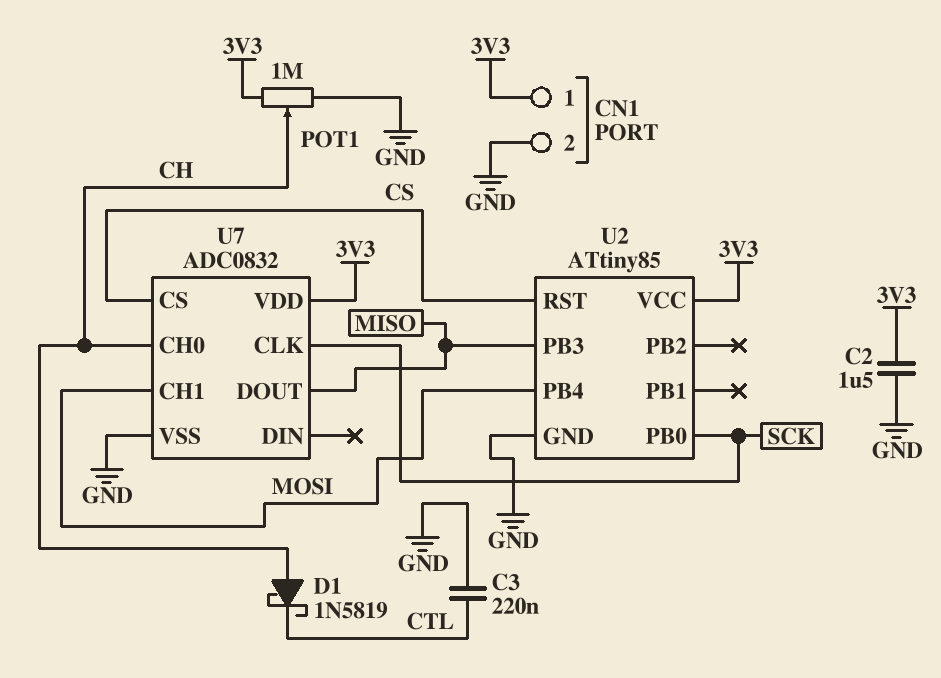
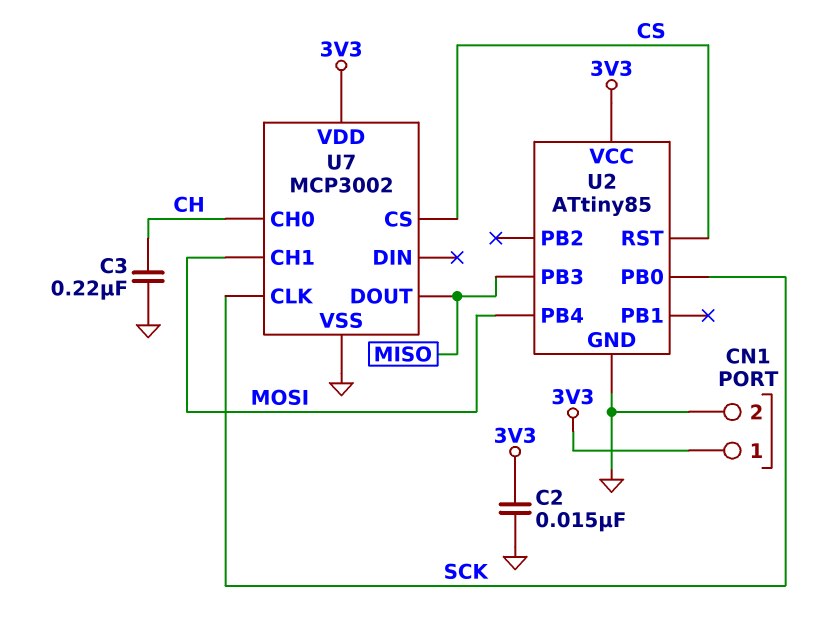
C2: 1.5uF (3V3, GND) -> 15nF (3V3, GND)
C3: 220nF (CTL, GND) -> 220nF (CH, GND)
D1: schottky 1N5819 (A CH, K CTL) -> none
POT1: 1M (3V3, GND, wiper CH) -> none
U7: ADC0832 -> MCP3002

